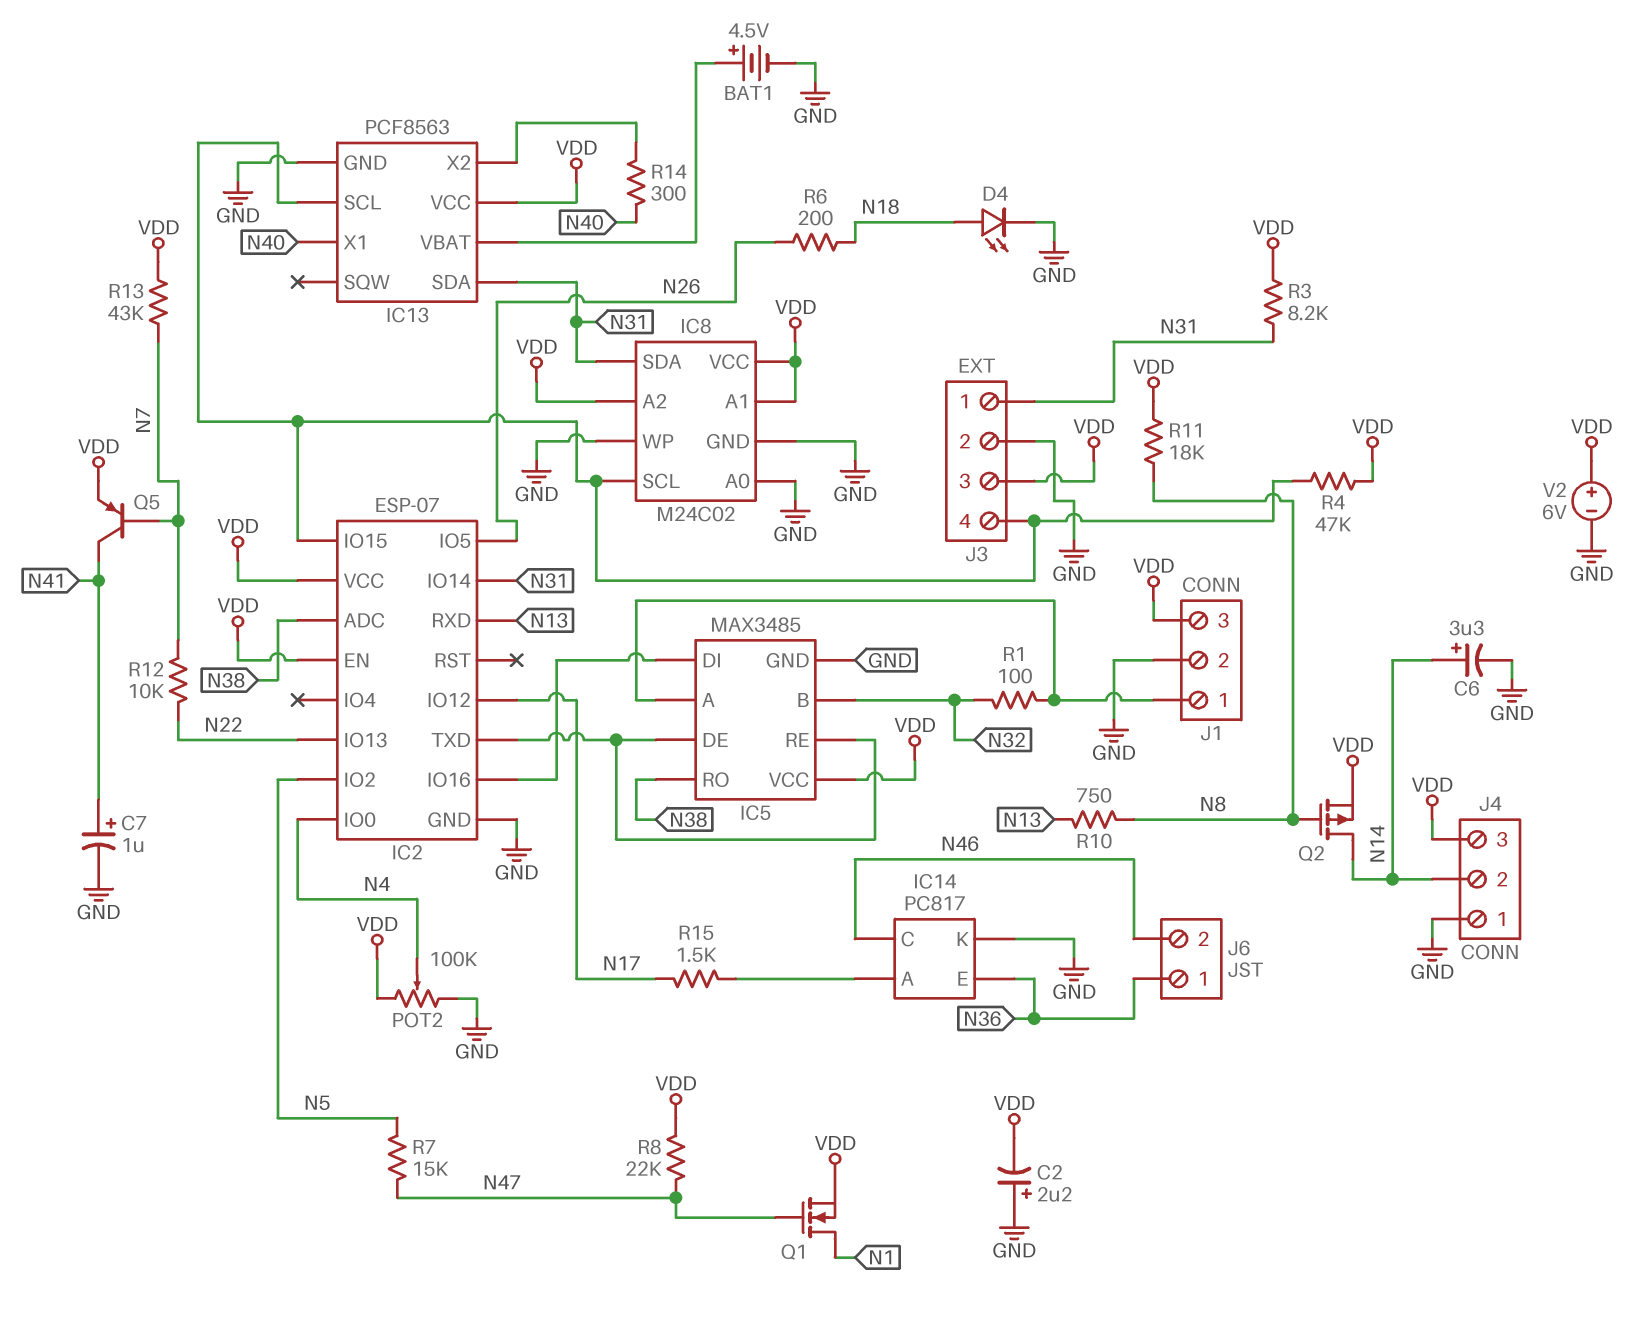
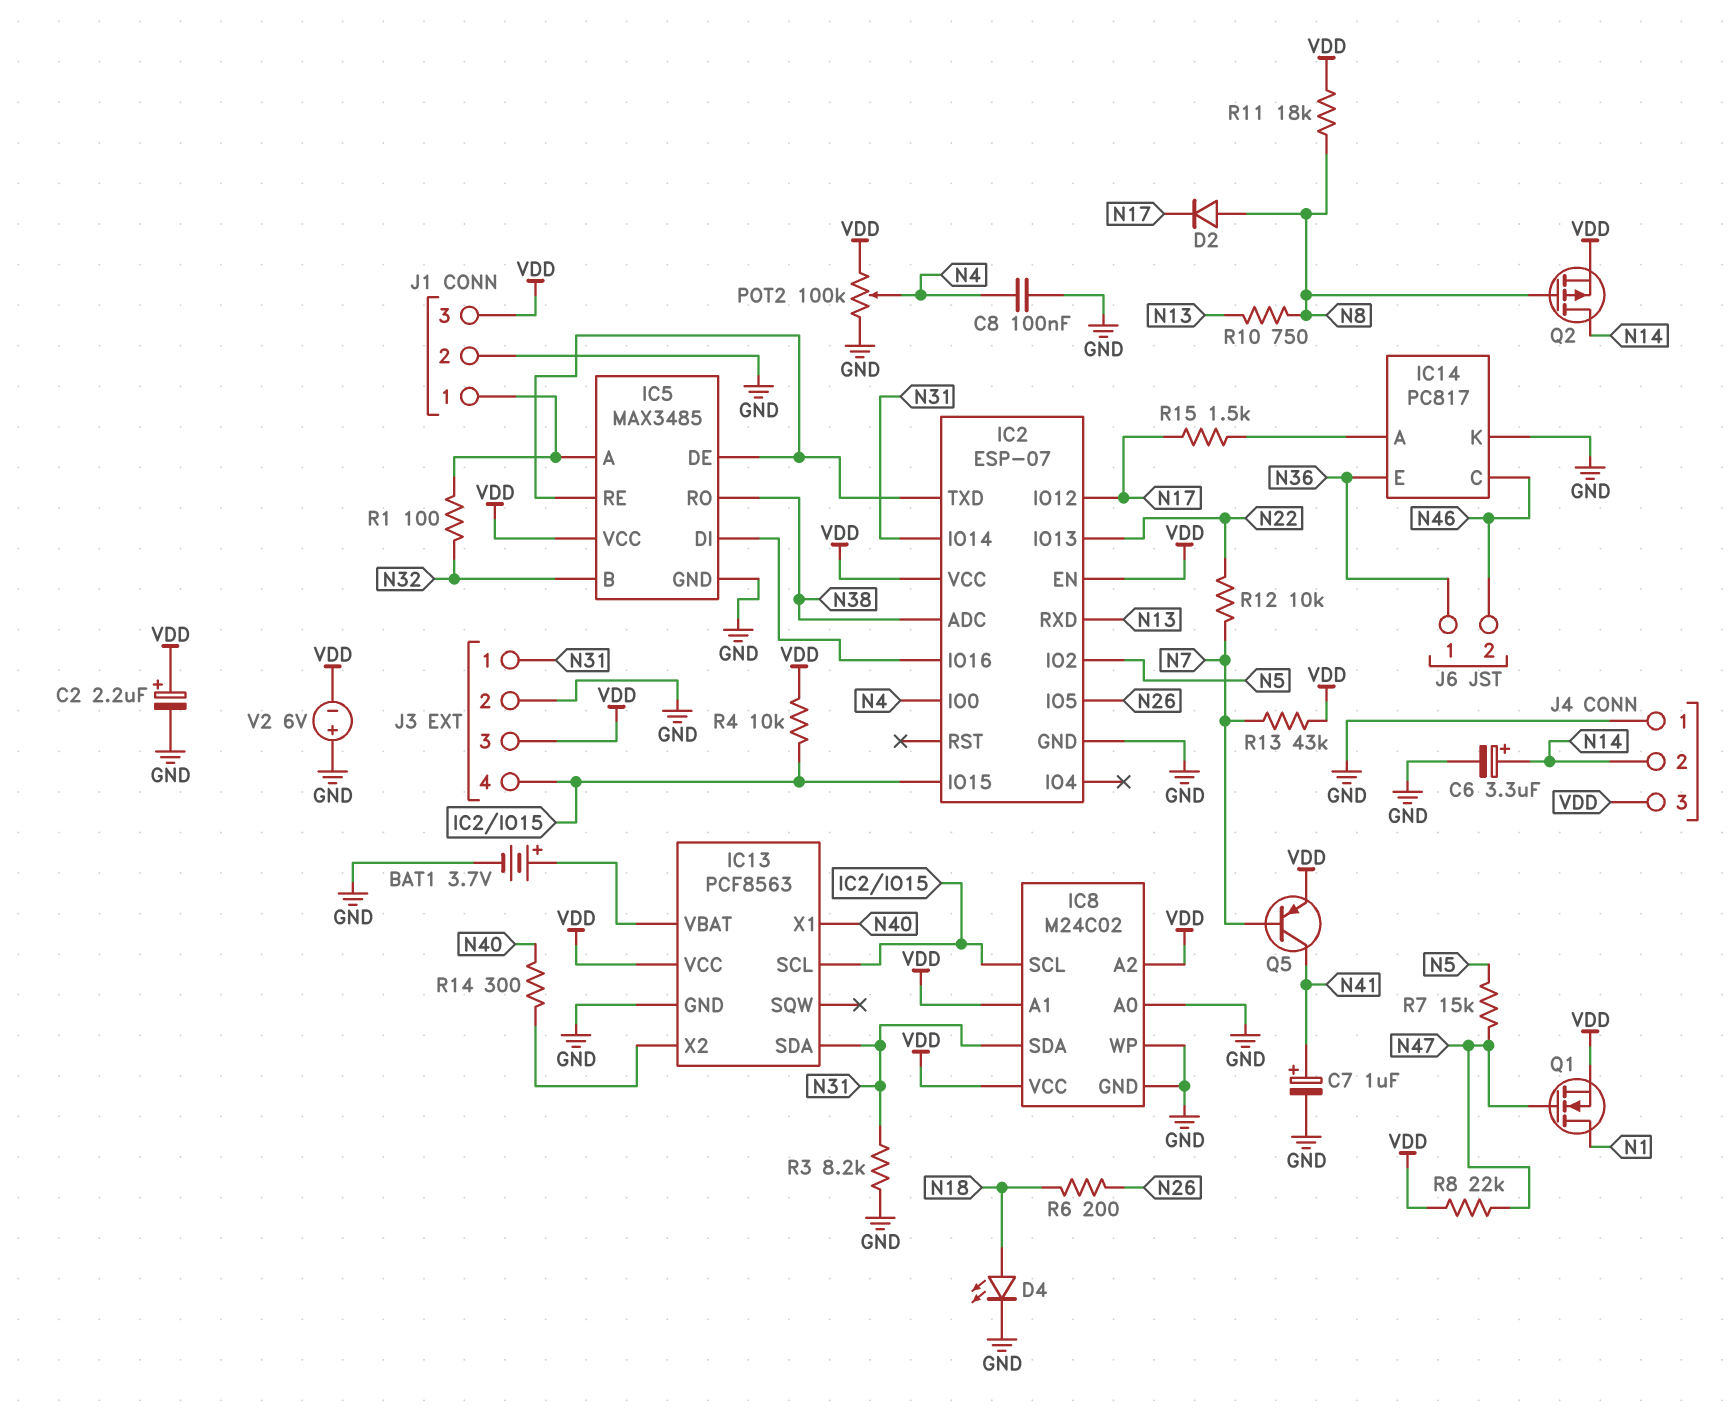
BAT1: 4.5V (plus IC13/VBAT, minus GND) -> 3.7V (plus IC13/VBAT, minus GND)
C2: 2.2uF (plus GND, minus VDD) -> 2.2uF (plus VDD, minus GND)
C8: none -> 100nF (GND, N4)
D2: none -> diode (A N8, K N17)
R3: 8.2k (N31, VDD) -> 8.2k (GND, N31)
R4: 47k (IC2/IO15, VDD) -> 10k (IC2/IO15, VDD)
V2: 6V (plus VDD, minus GND) -> 6V (plus GND, minus VDD)

